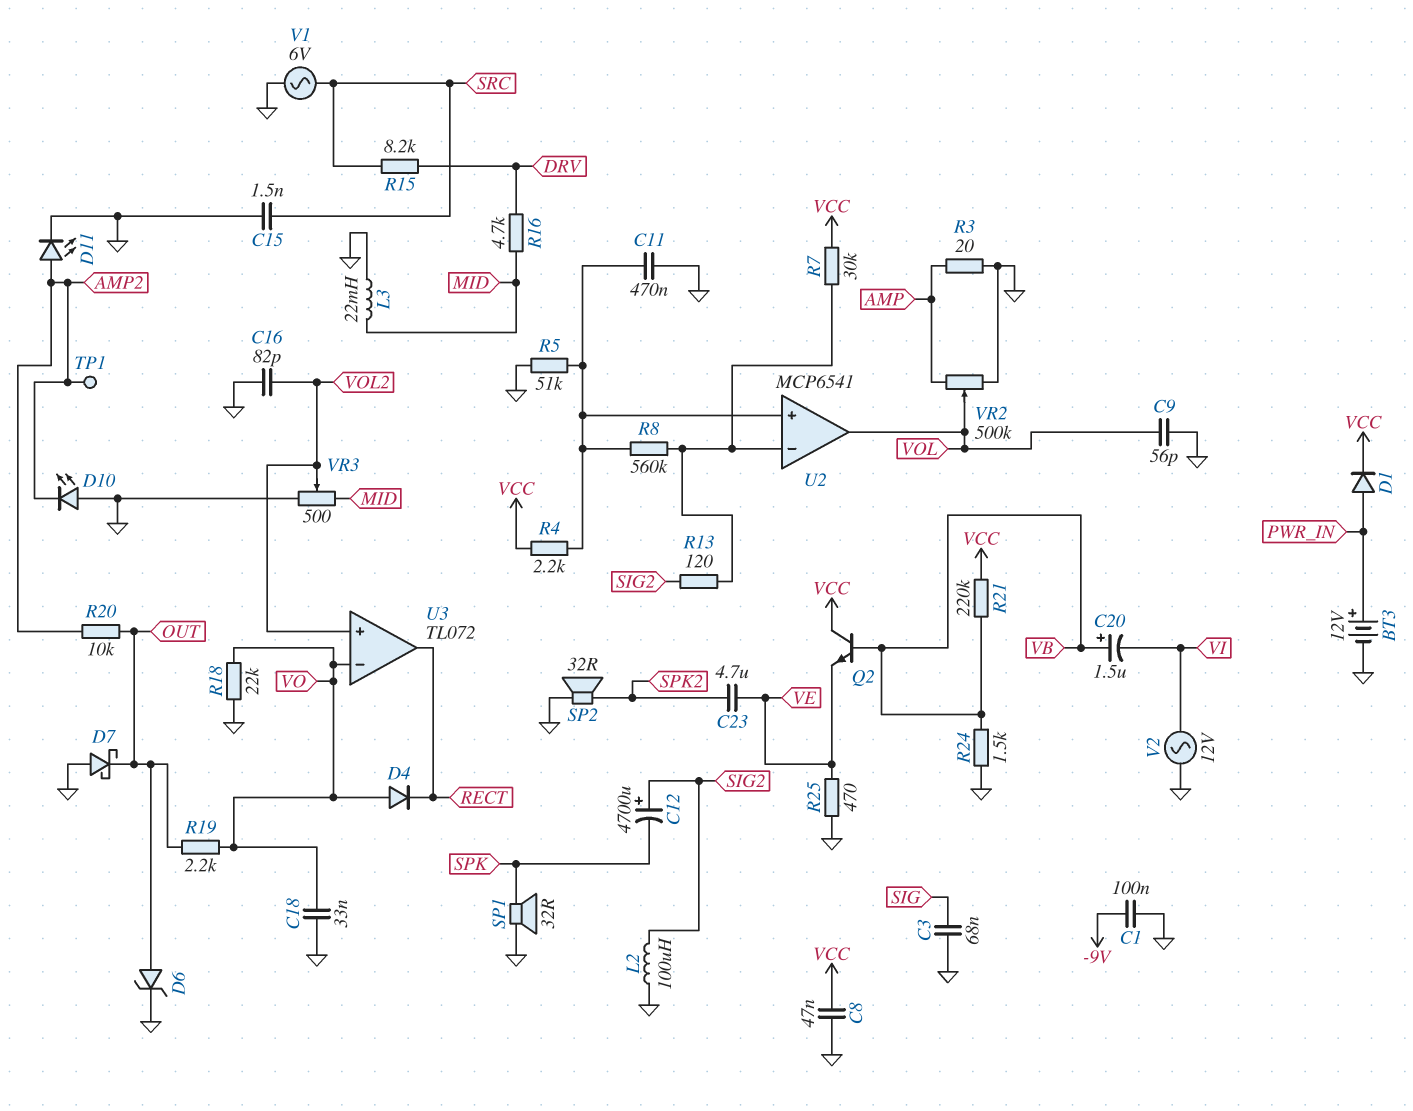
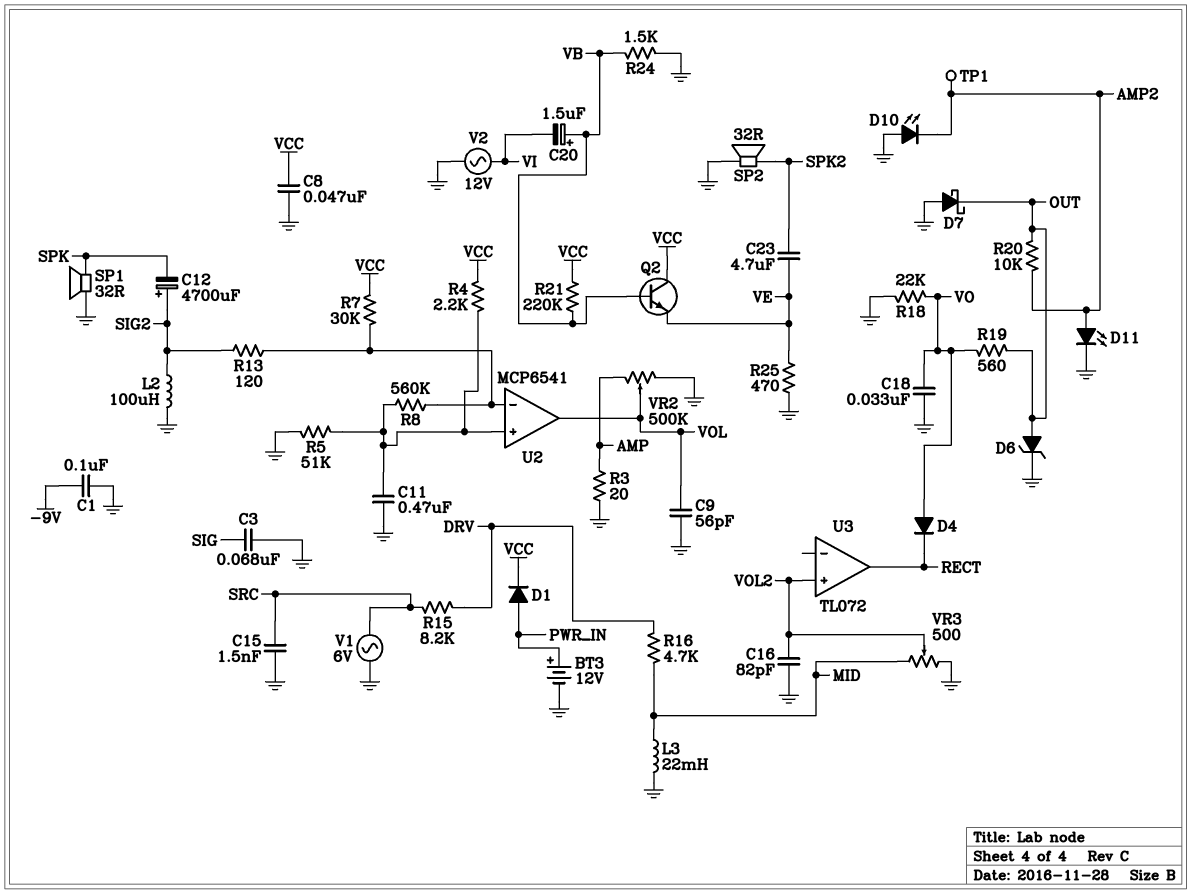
R19: 2.2k (OUT, VO) -> 560 (OUT, VO)
U3 pin in-: VO -> none

